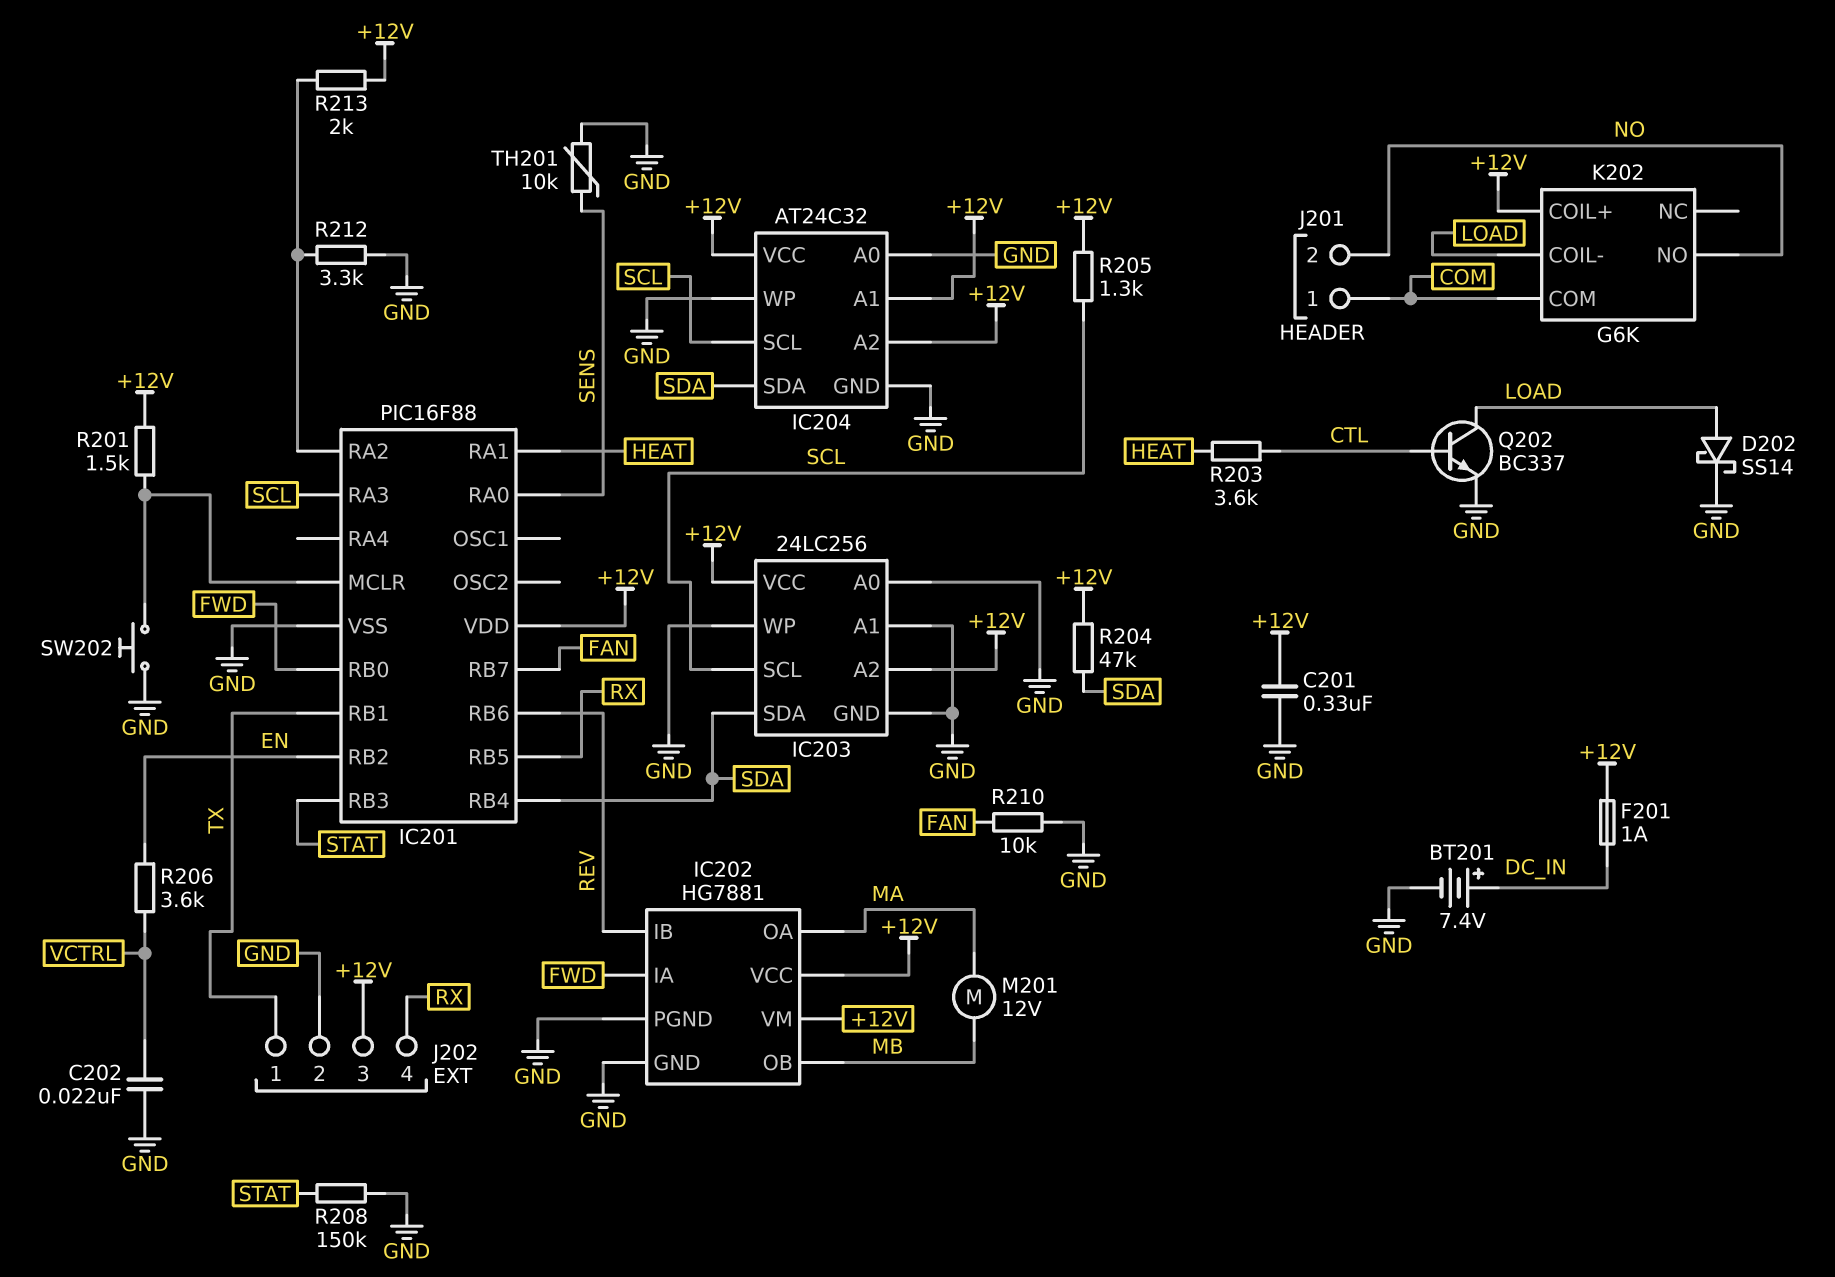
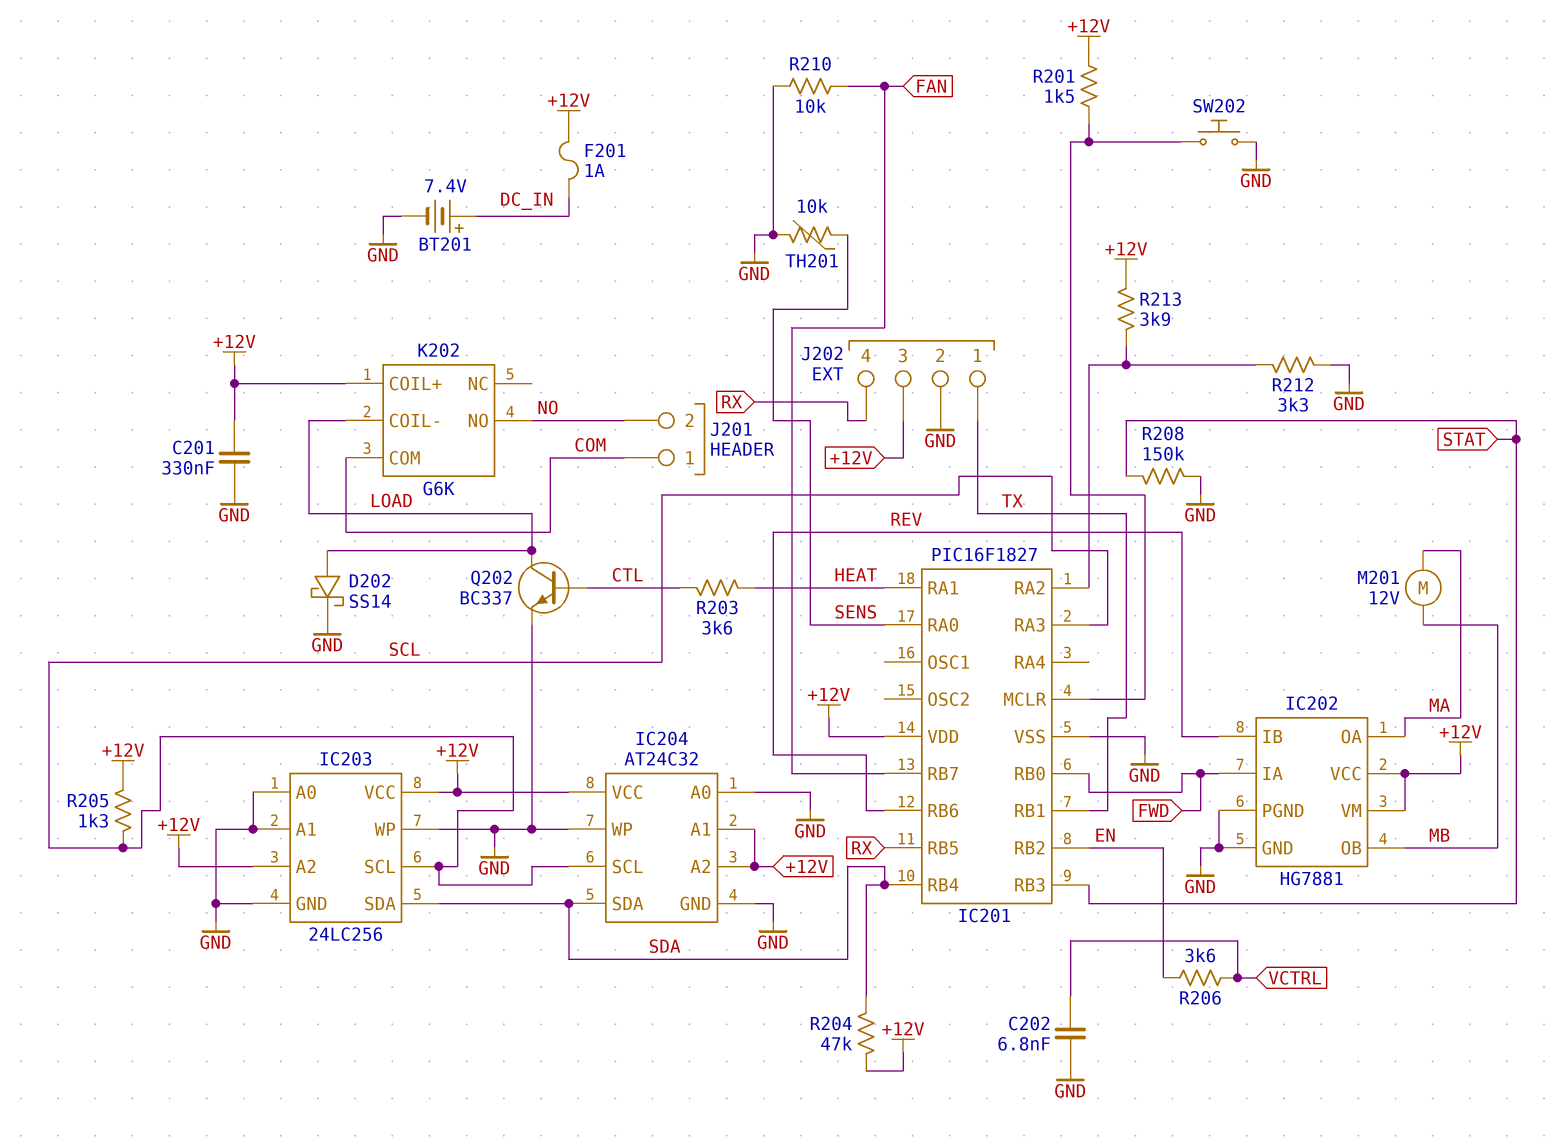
C202: 22nF (GND, VCTRL) -> 6.8nF (GND, VCTRL)
IC201: PIC16F88 -> PIC16F1827
R213: 2k (+12V, IC201/RA2) -> 3.9k (+12V, IC201/RA2)

